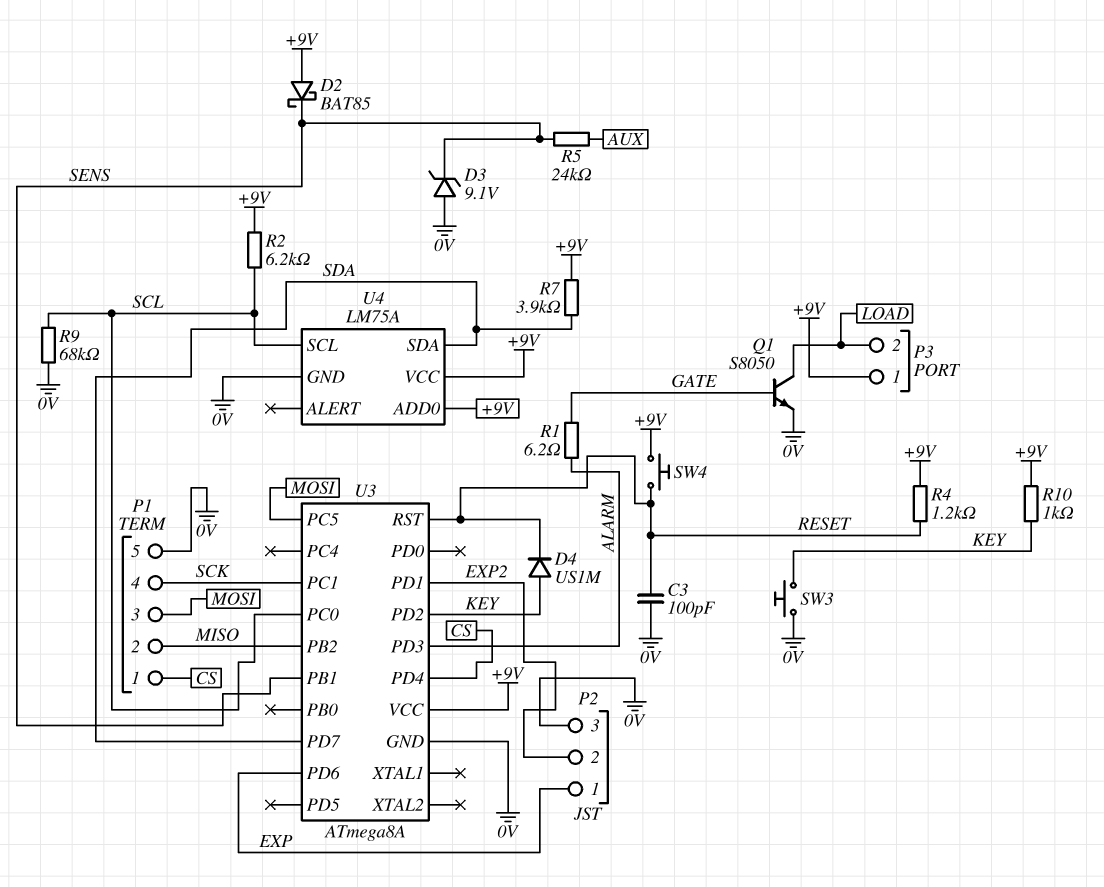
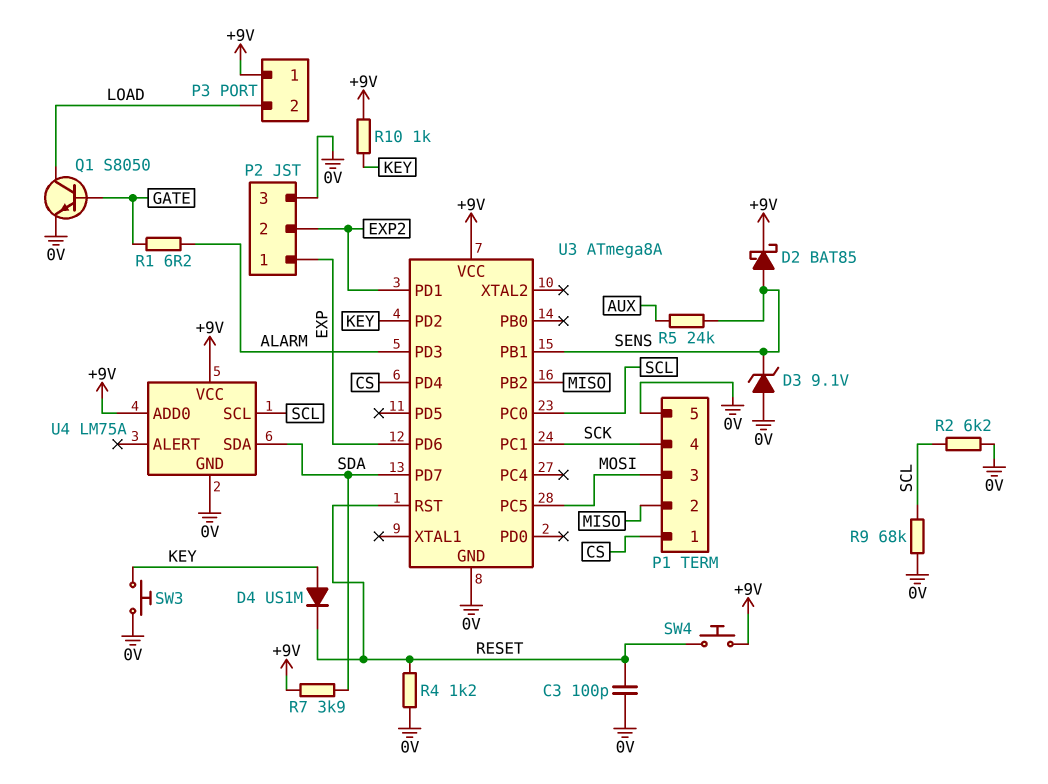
D2: schottky BAT85 (A +9V, K SENS) -> schottky BAT85 (A SENS, K +9V)
R2: 6.2k (+9V, SCL) -> 6.2k (0V, SCL)
R4: 1.2k (+9V, RESET) -> 1.2k (0V, RESET)

